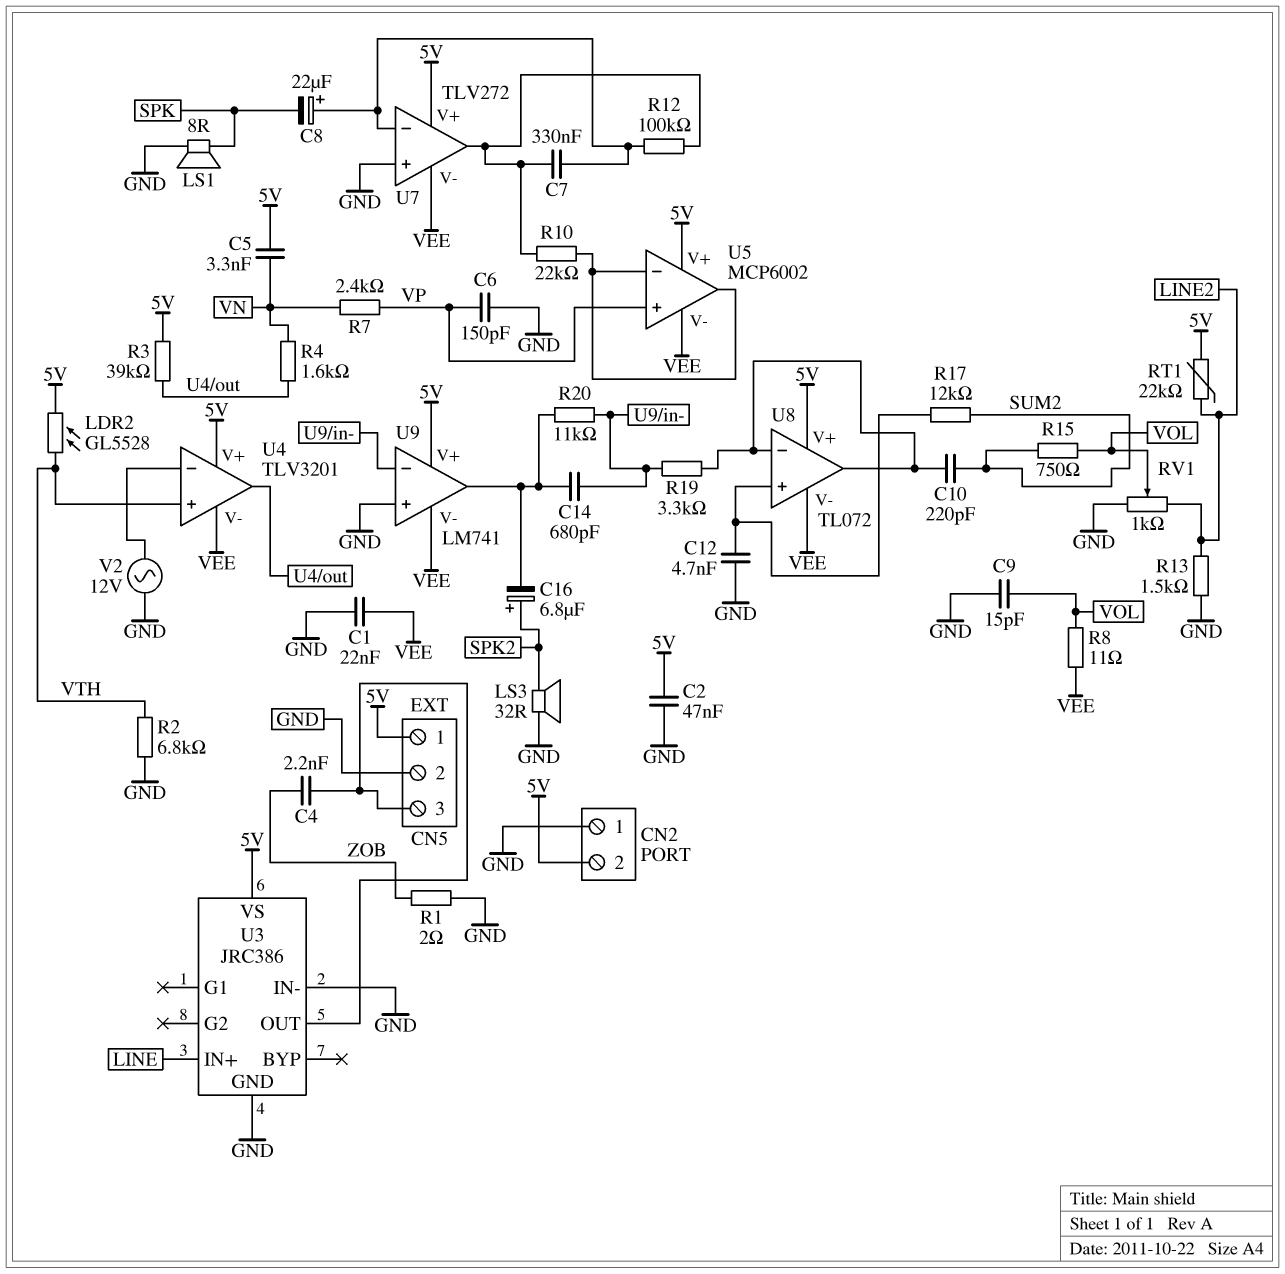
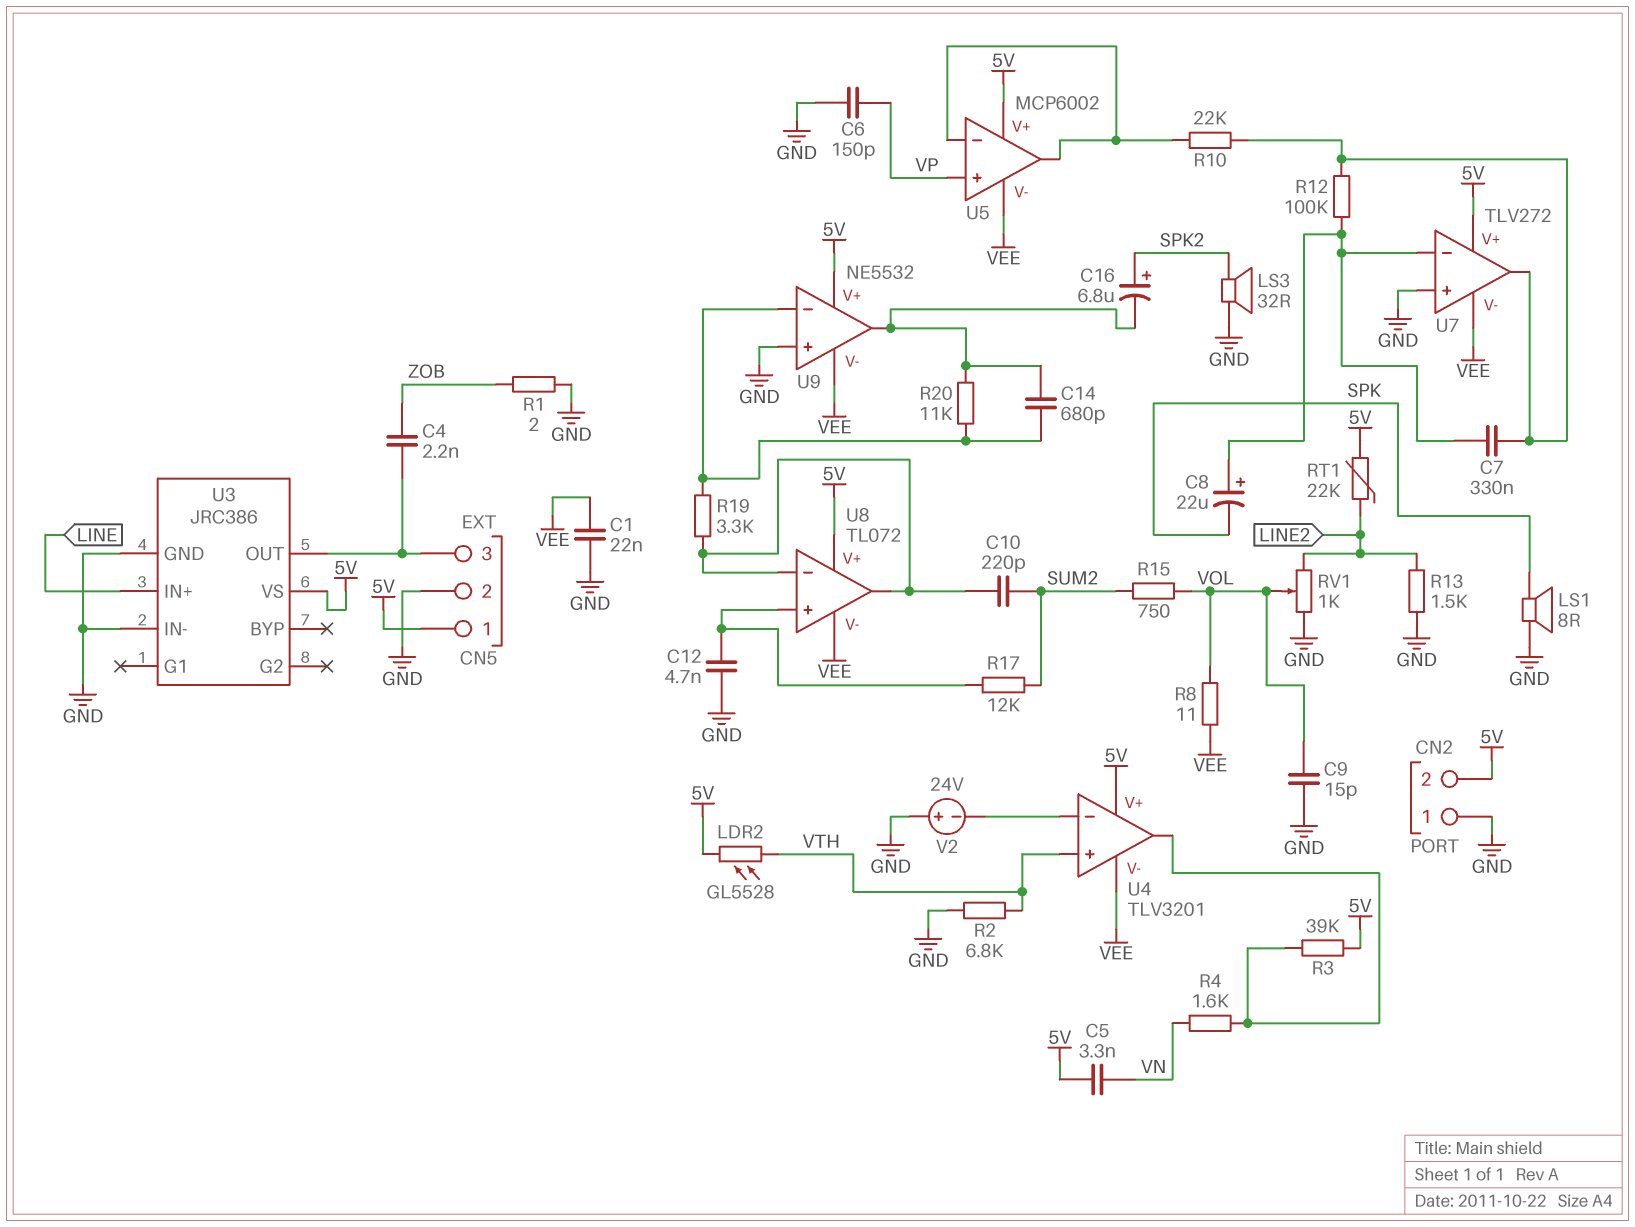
C2: 47nF (5V, GND) -> none
R7: 2.4k (VN, VP) -> none
U9: LM741 -> NE5532
V2: AC 12V (GND, U4/in-) -> 24V (plus GND, minus U4/in-)

